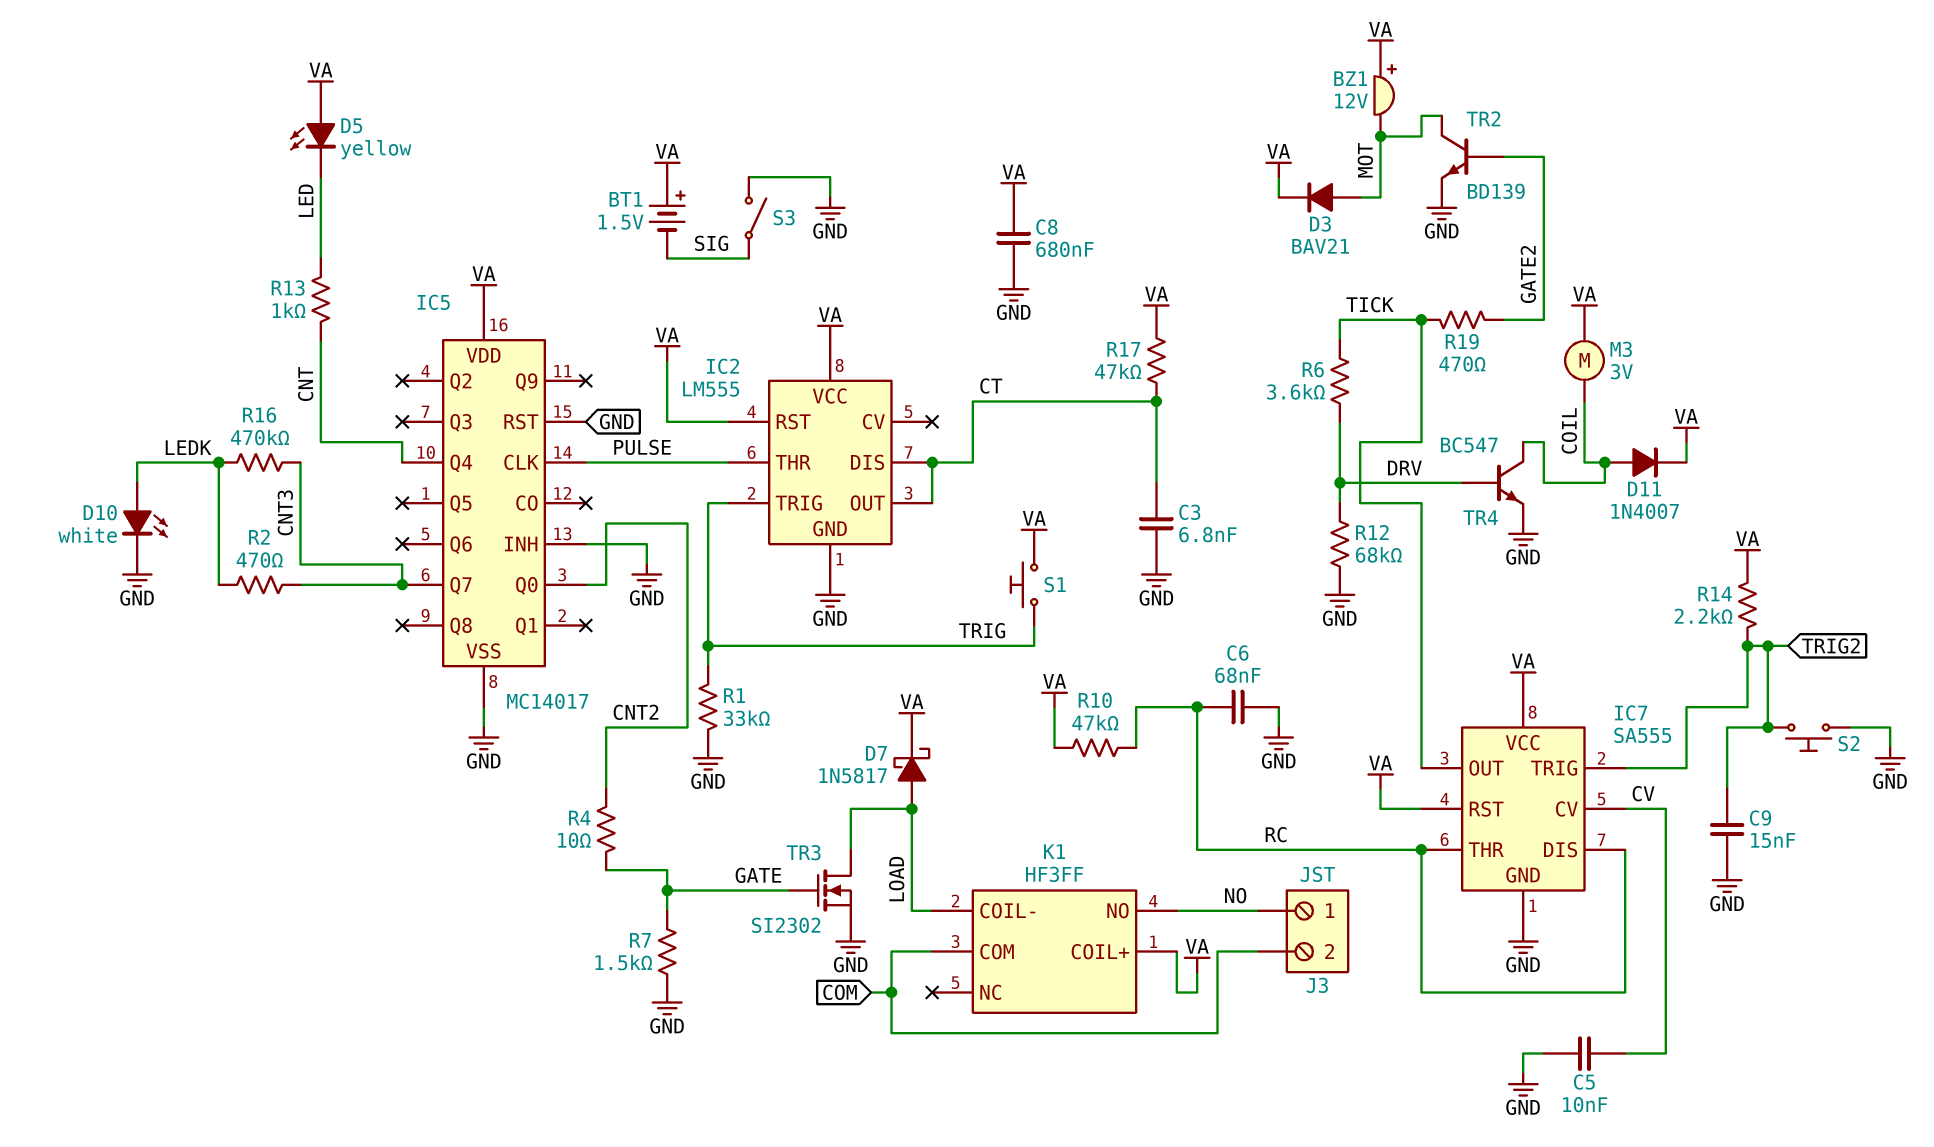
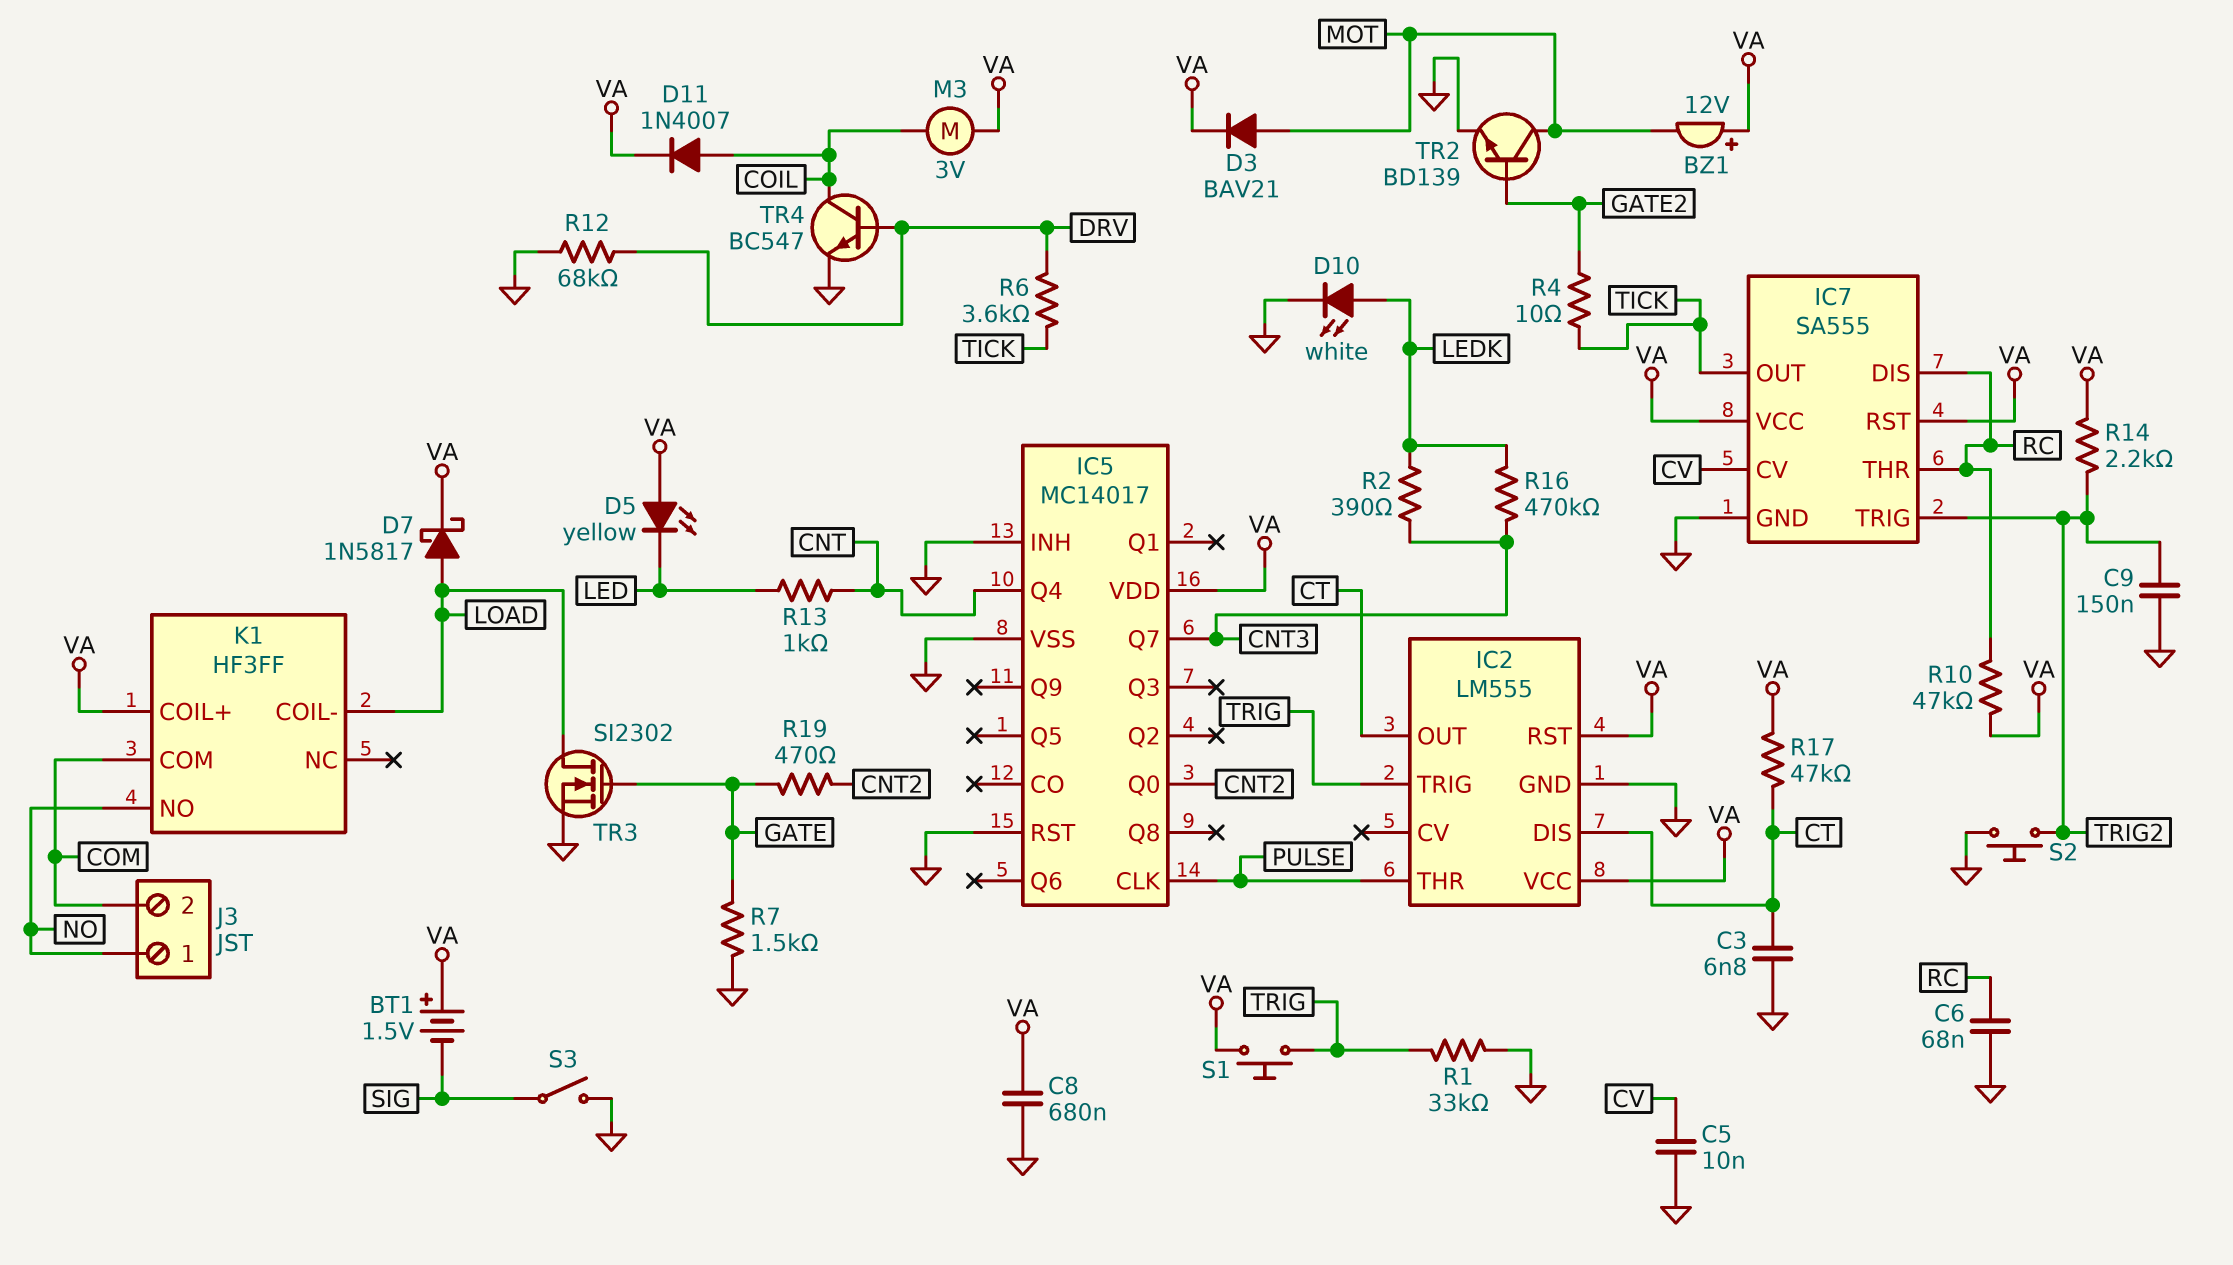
C9: 15nF (GND, TRIG2) -> 150nF (GND, TRIG2)
R2: 470 (CNT3, LEDK) -> 390 (CNT3, LEDK)
R4: 10 (CNT2, GATE) -> 10 (GATE2, TICK)
R19: 470 (GATE2, TICK) -> 470 (CNT2, GATE)

